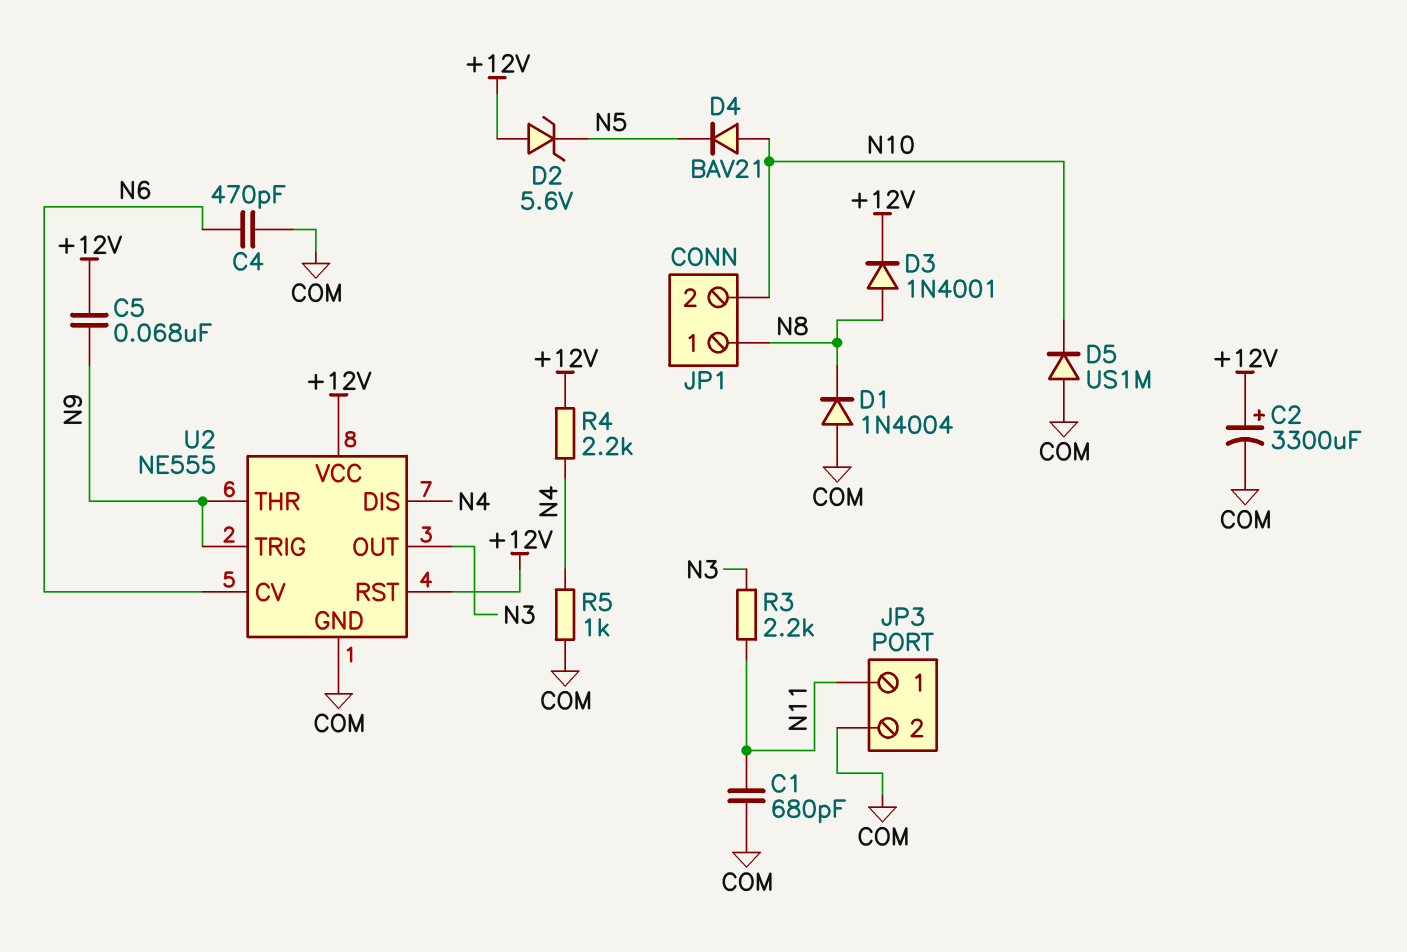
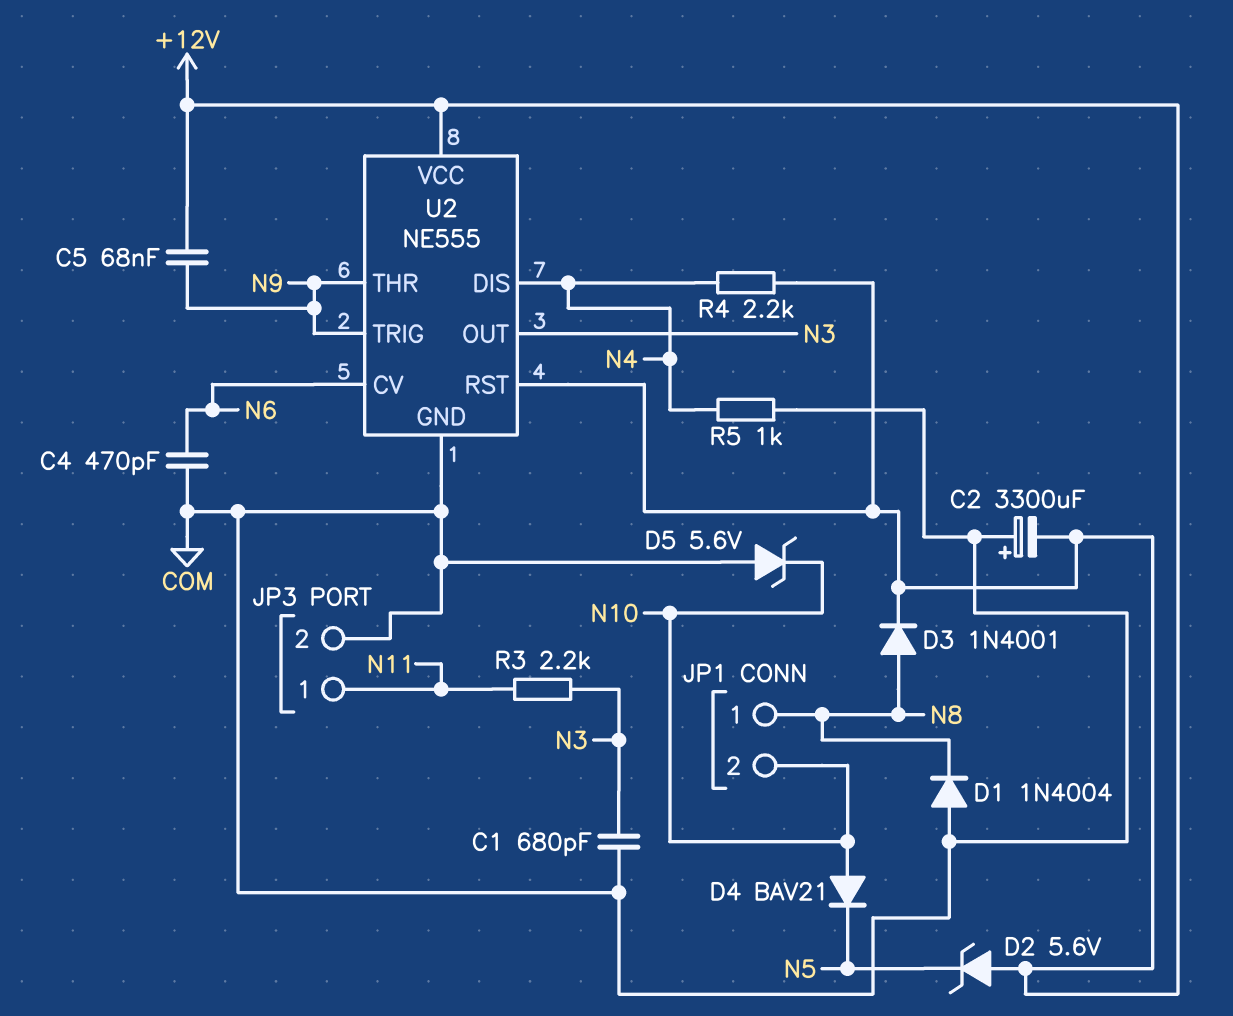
C1: 680pF (COM, N11) -> 680pF (COM, N3)
C2: 3300uF (plus +12V, minus COM) -> 3300uF (plus COM, minus +12V)
D5: diode US1M (A COM, K N10) -> zener 5.6V (A COM, K N10)

